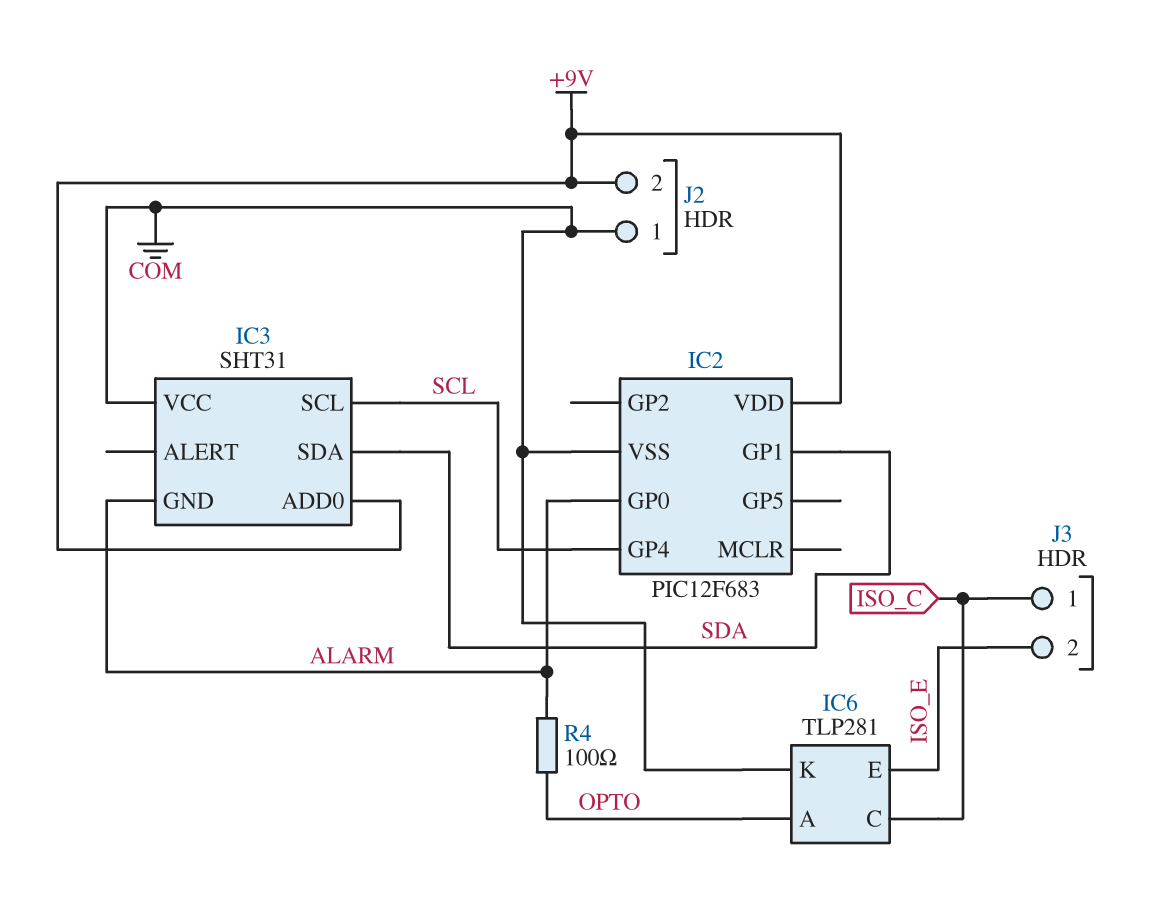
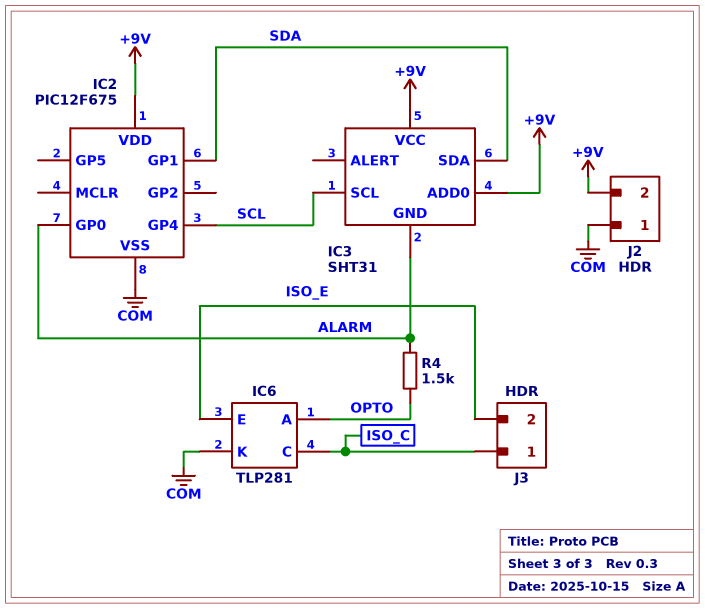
IC2: PIC12F683 -> PIC12F675
IC3 pin VCC: COM -> +9V
R4: 100 (ALARM, OPTO) -> 1.5k (ALARM, OPTO)

